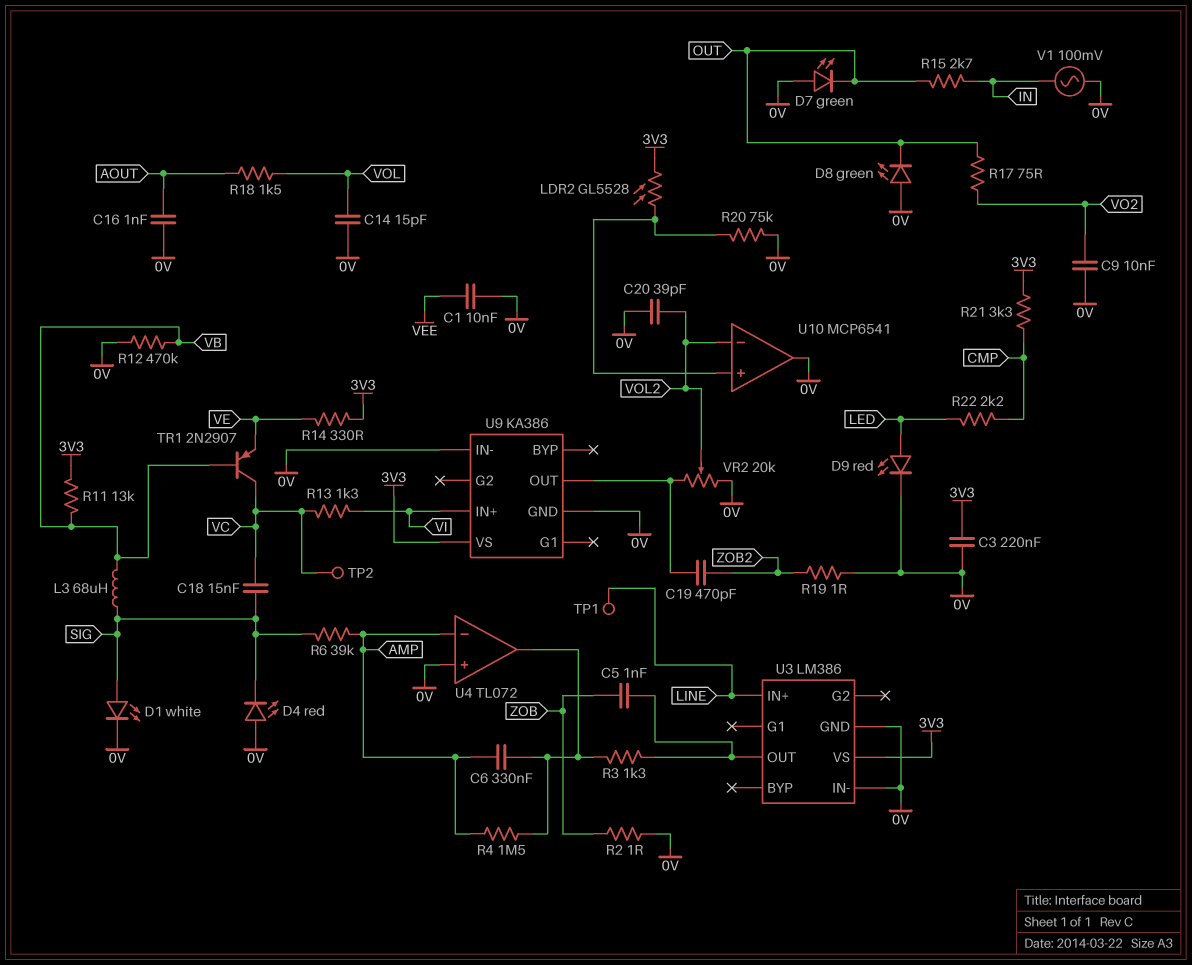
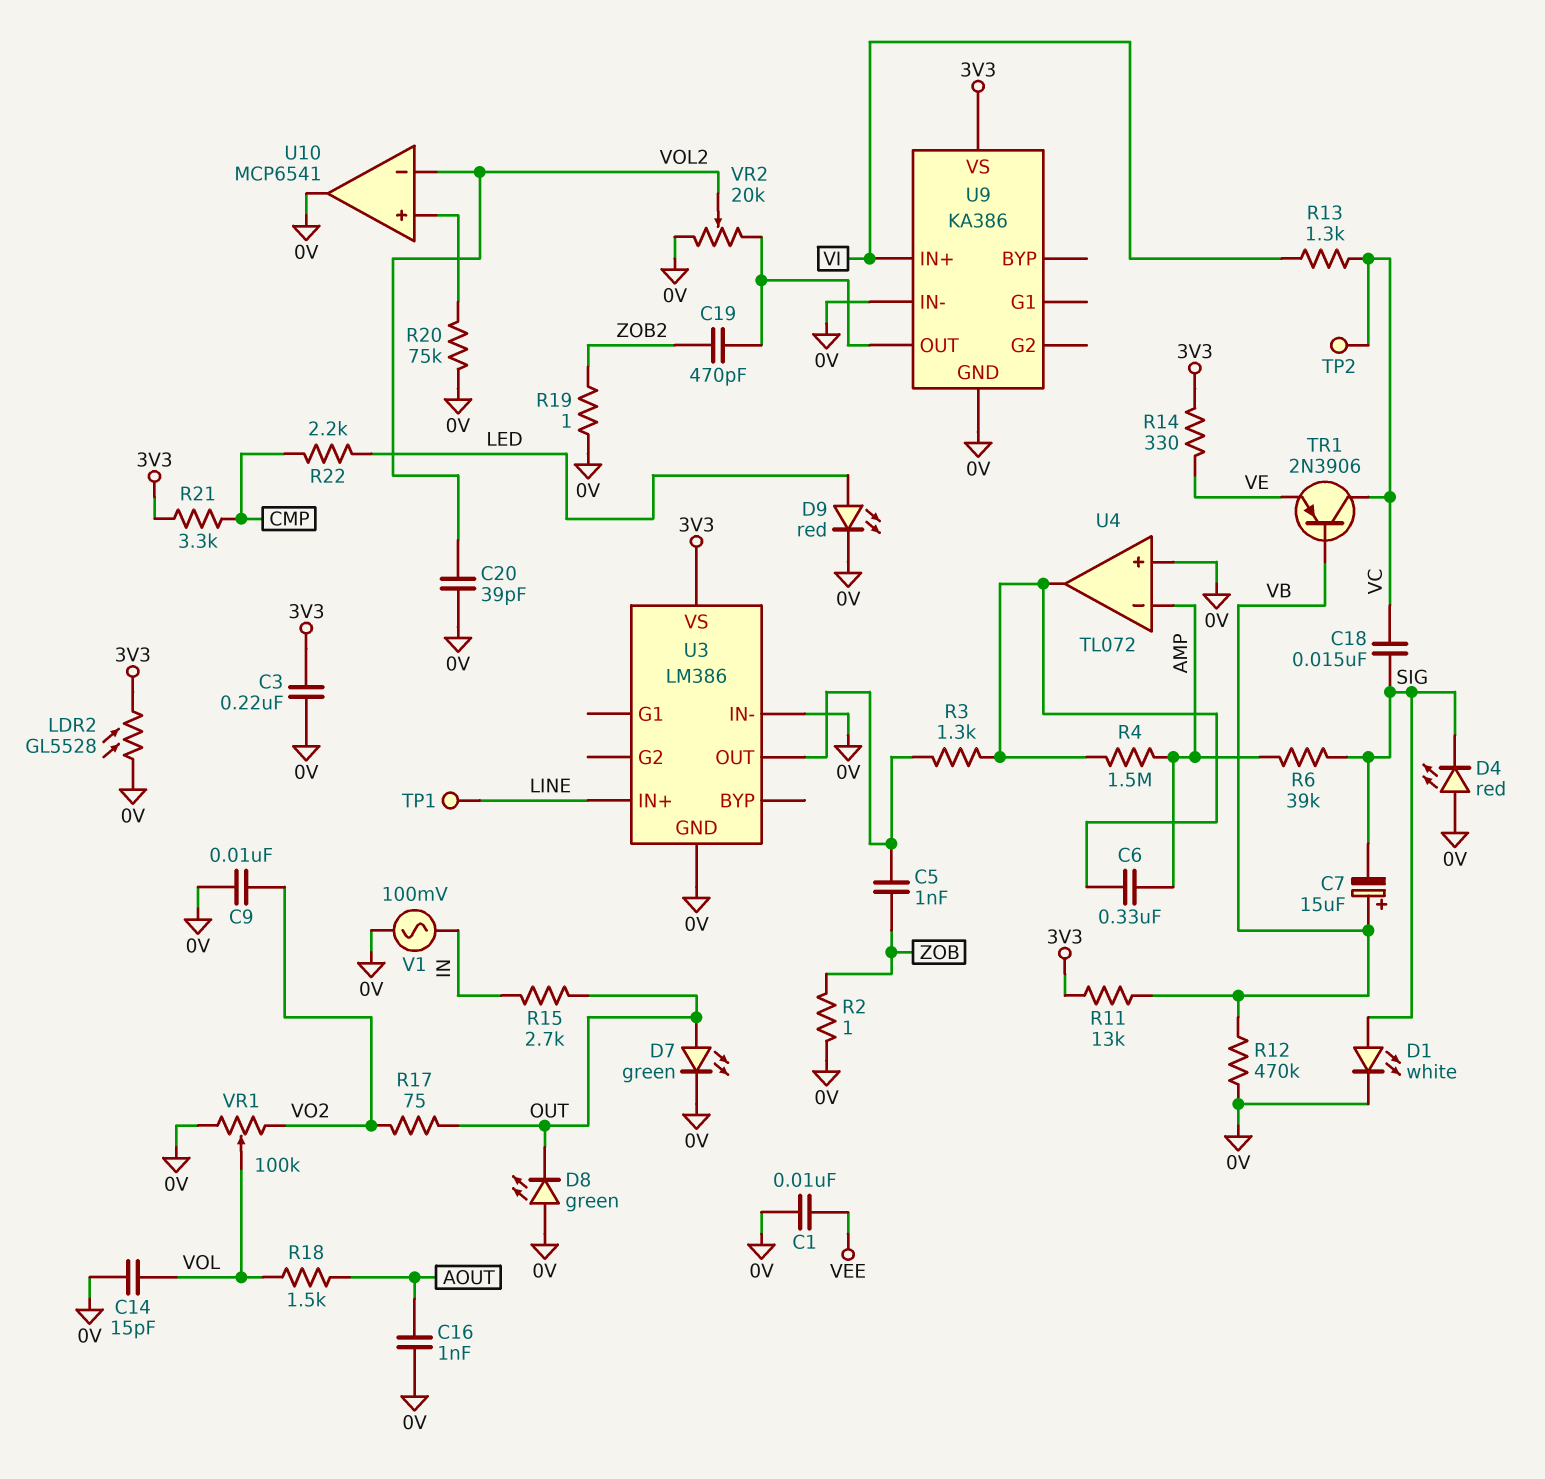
C7: none -> 15uF (plus VB, minus SIG)
D7: LED green (A 0V, K OUT) -> LED green (A OUT, K 0V)
L3: 68uH (SIG, VB) -> none
LDR2: GL5528 (3V3, U10/in+) -> GL5528 (0V, 3V3)
TR1: PNP 2N2907 (B VB, C VC, E VE) -> PNP 2N3906 (B VB, C VC, E VE)
VR1: none -> 100k (0V, VO2, wiper VOL)

